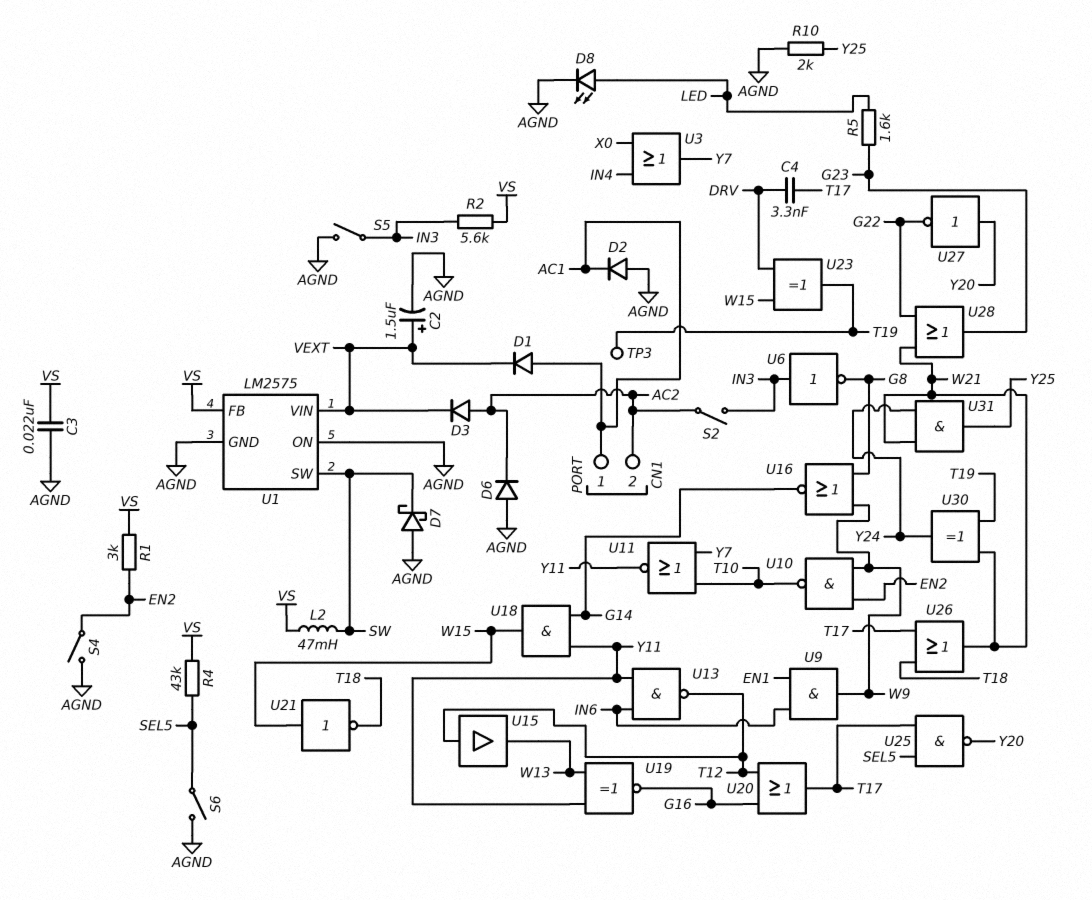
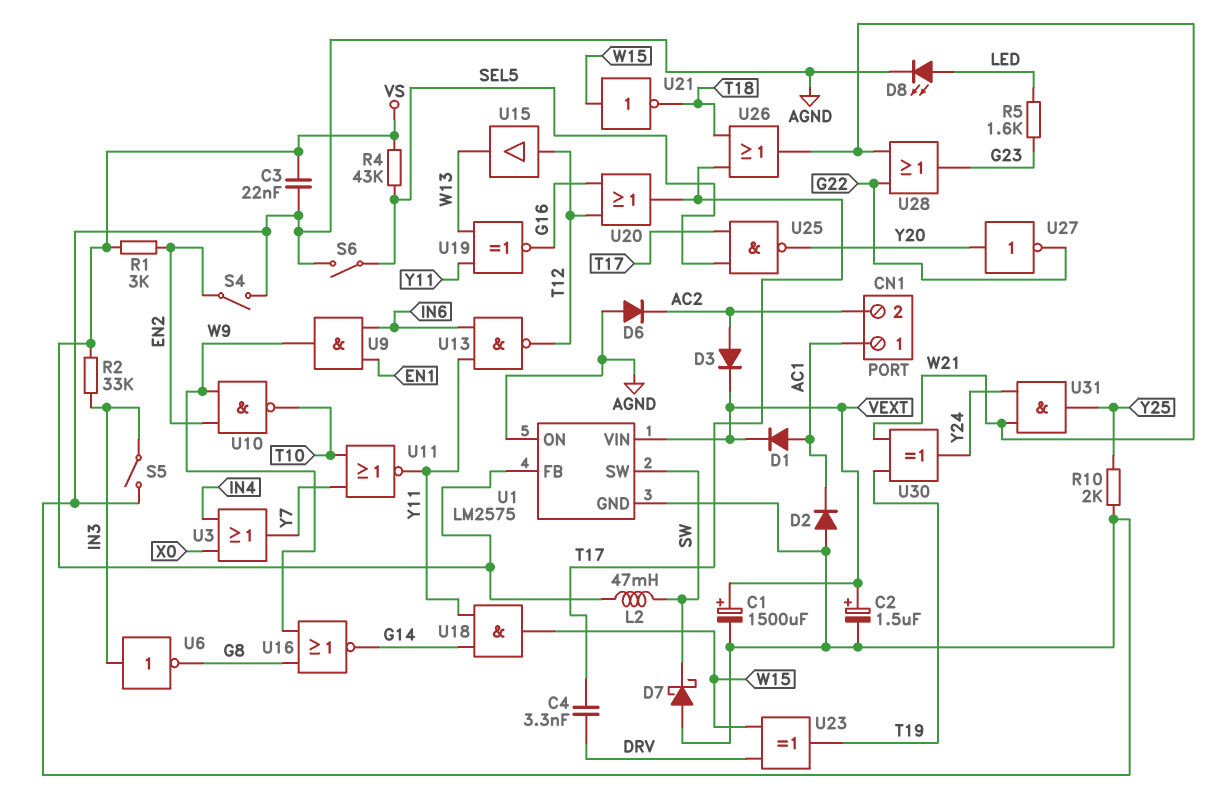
C1: none -> 1500uF (plus VEXT, minus AGND)
R2: 5.6k (IN3, VS) -> 33k (IN3, VS)
S2: switch (AC2, IN3) -> none
TP3: test point (T19) -> none

